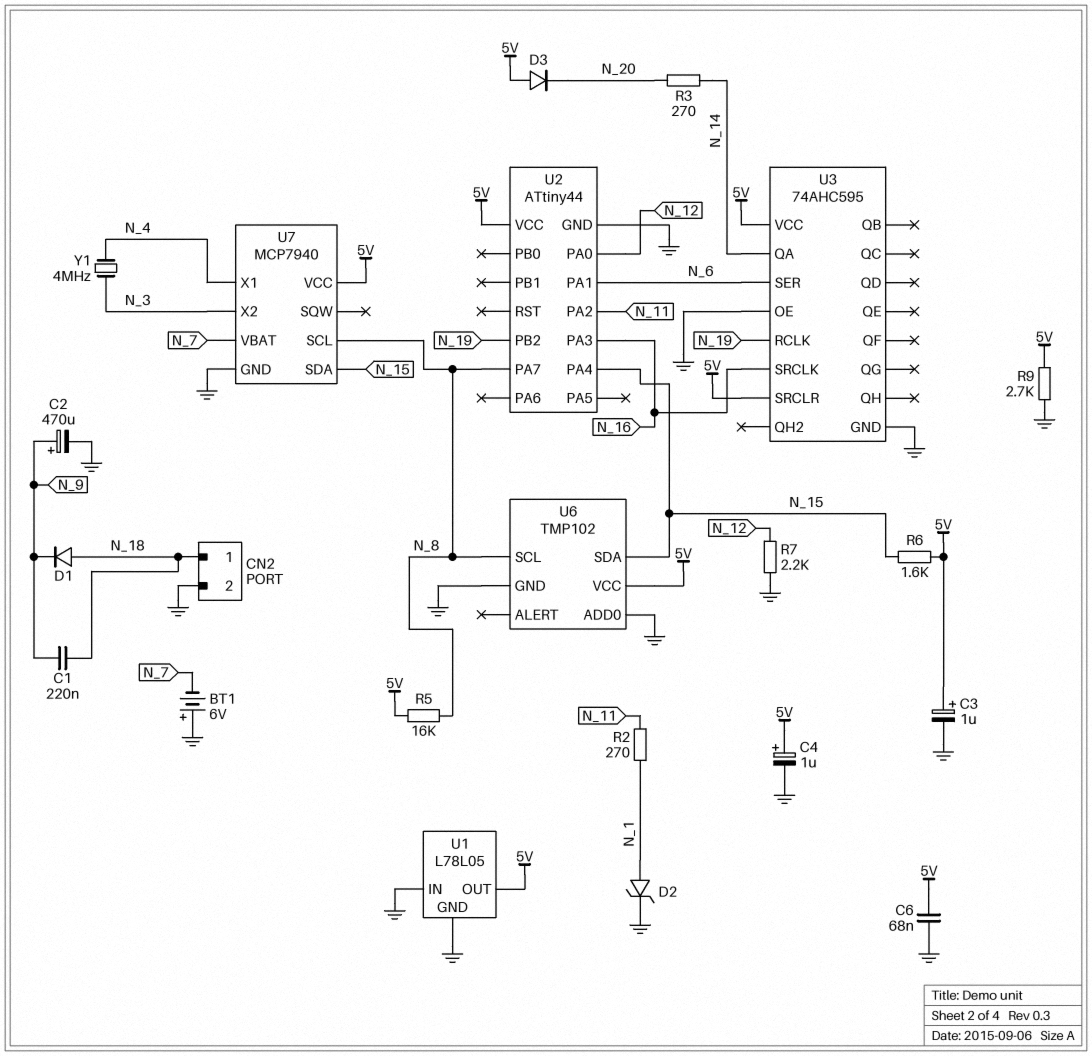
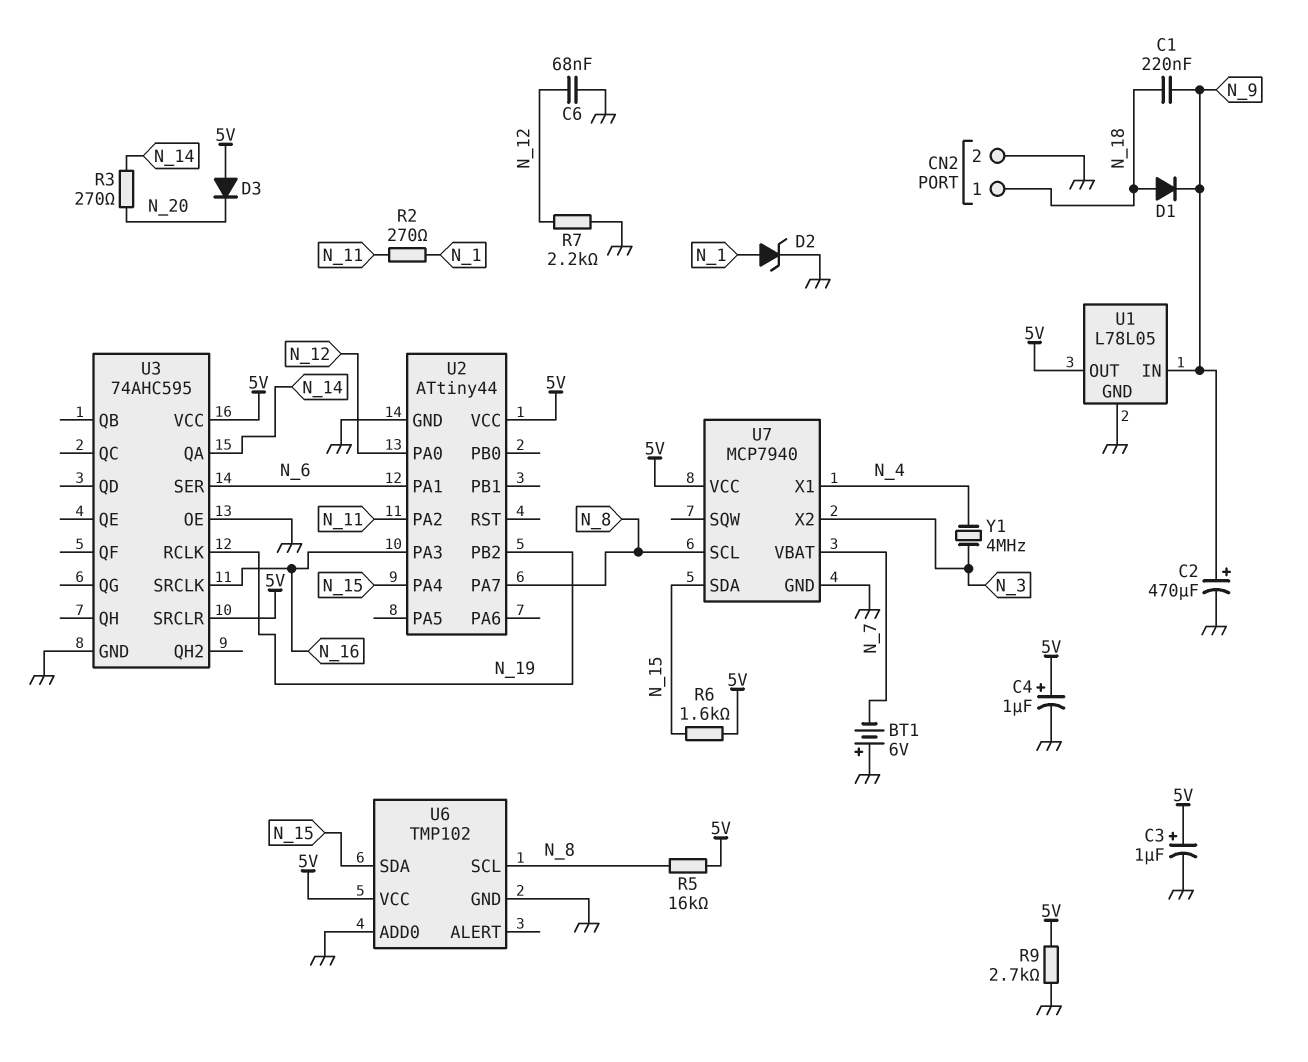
C6: 68nF (5V, GND) -> 68nF (GND, N_12)
U1 pin IN: GND -> N_9

